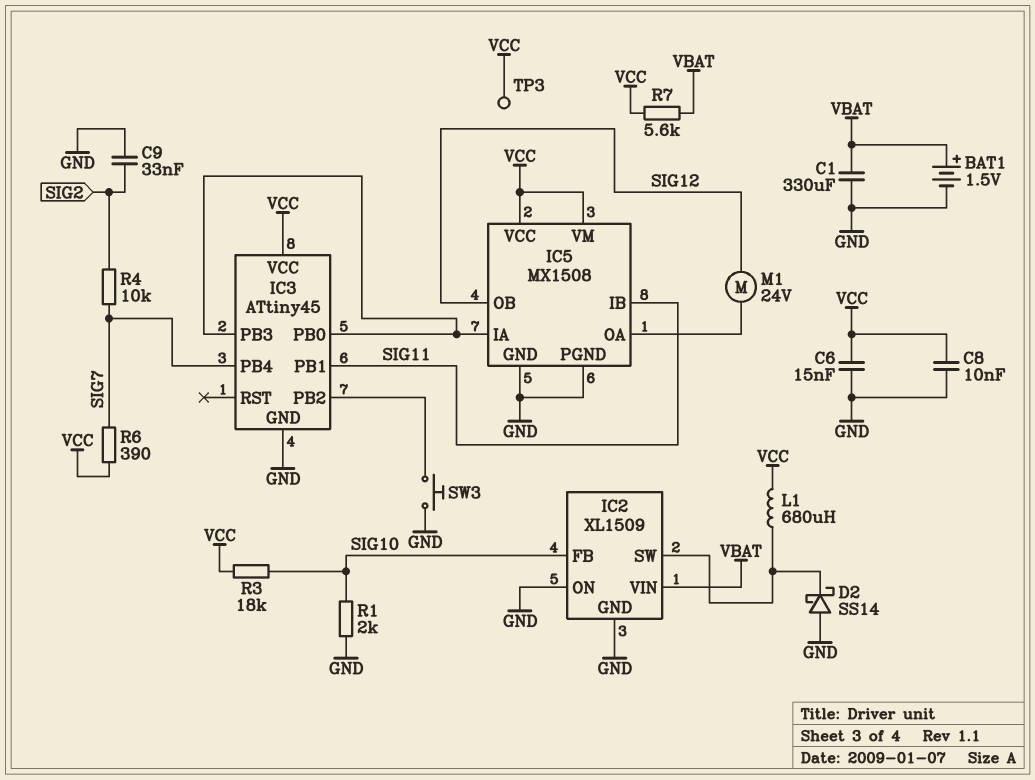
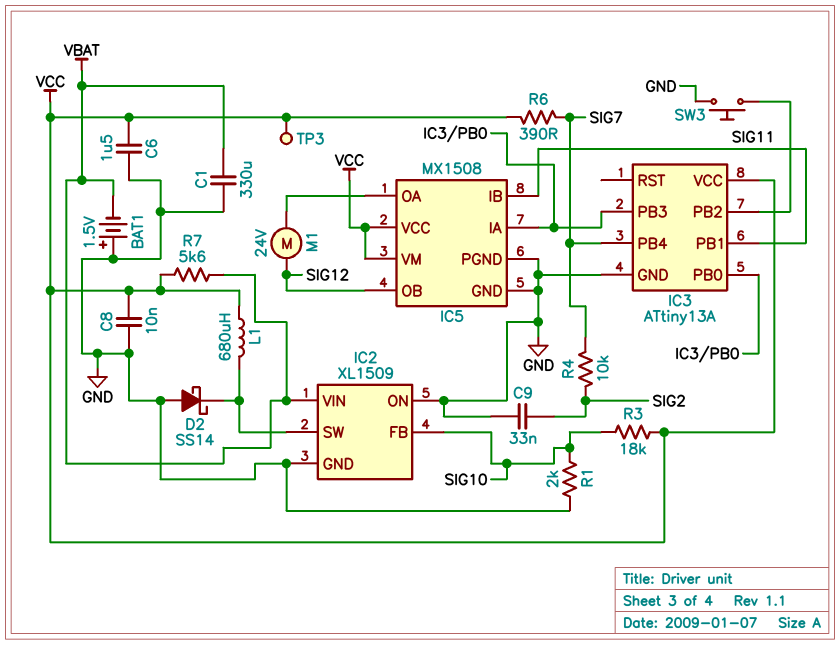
BAT1: 1.5V (plus VBAT, minus GND) -> 1.5V (plus GND, minus VBAT)
C6: 15nF (GND, VCC) -> 1.5uF (GND, VCC)
IC3: ATtiny45 -> ATtiny13A

